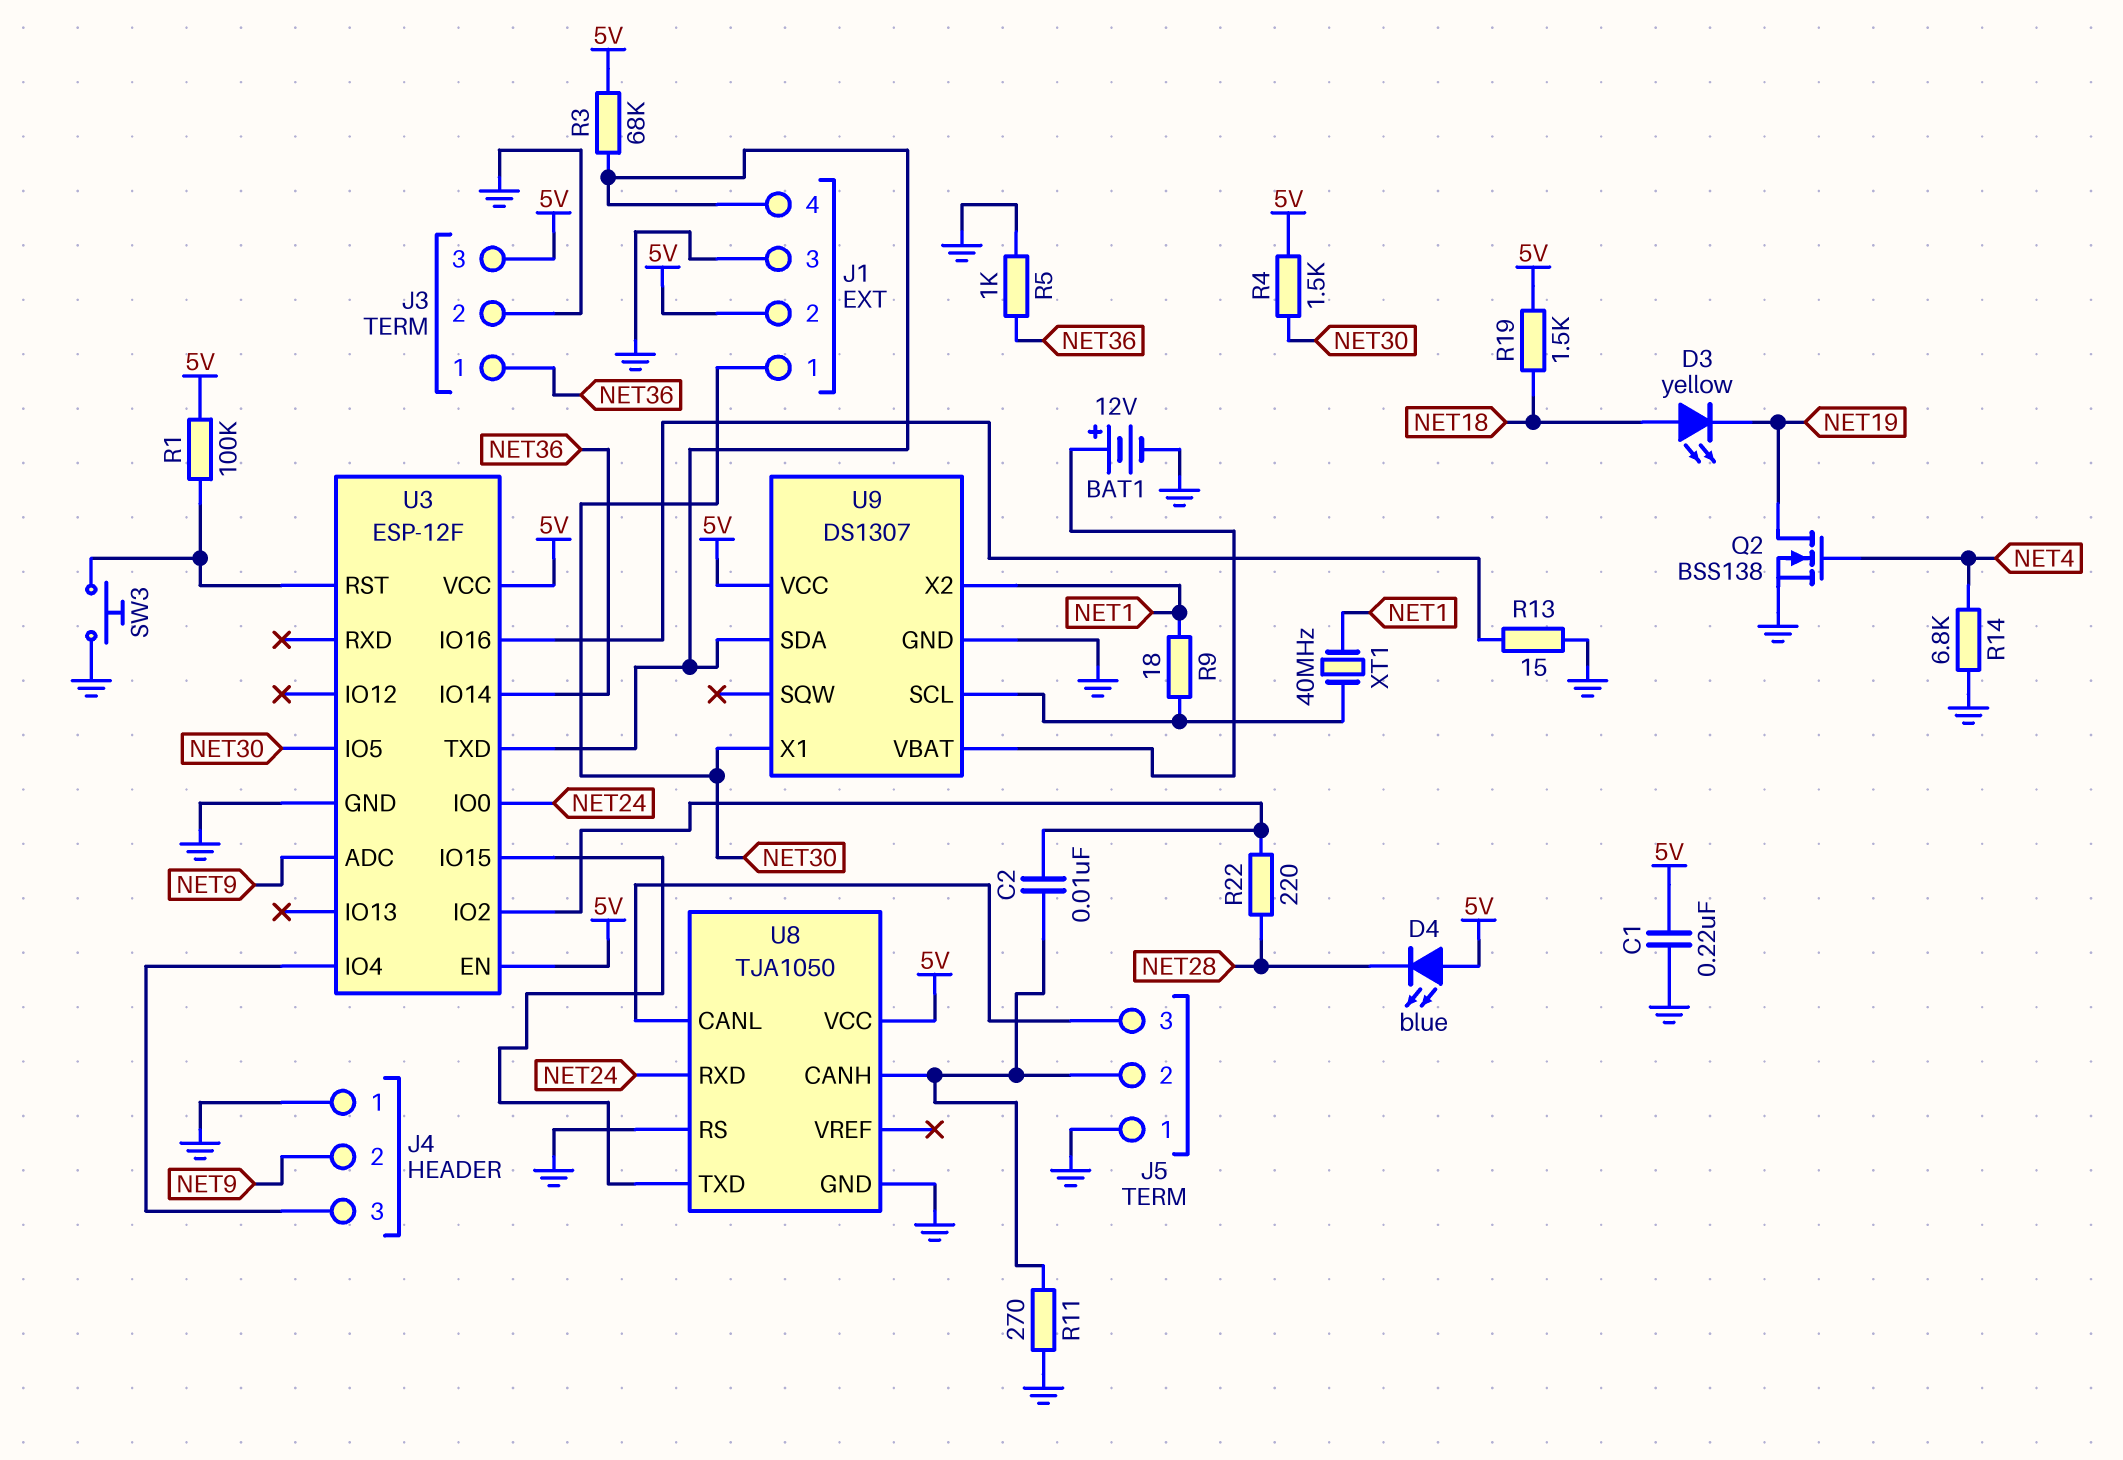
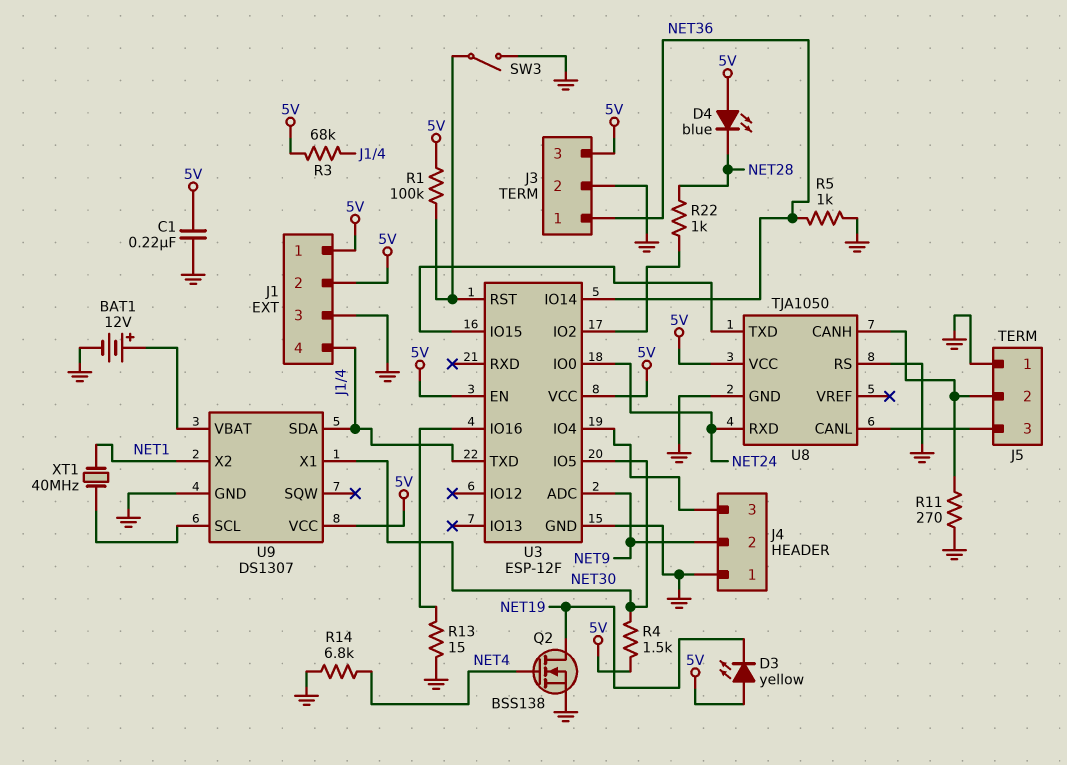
C2: 10nF (J5/2, U3/IO2) -> none
D3: LED yellow (A NET18, K NET19) -> LED yellow (A 5V, K NET19)
J1 pin 1: NET30 -> 5V
R9: 18 (NET1, U9/SCL) -> none
R19: 1.5k (5V, NET18) -> none
R22: 220 (NET28, U3/IO2) -> 1k (NET28, U3/IO2)
SW3: button (GND, U3/RST) -> switch (GND, U3/RST)

